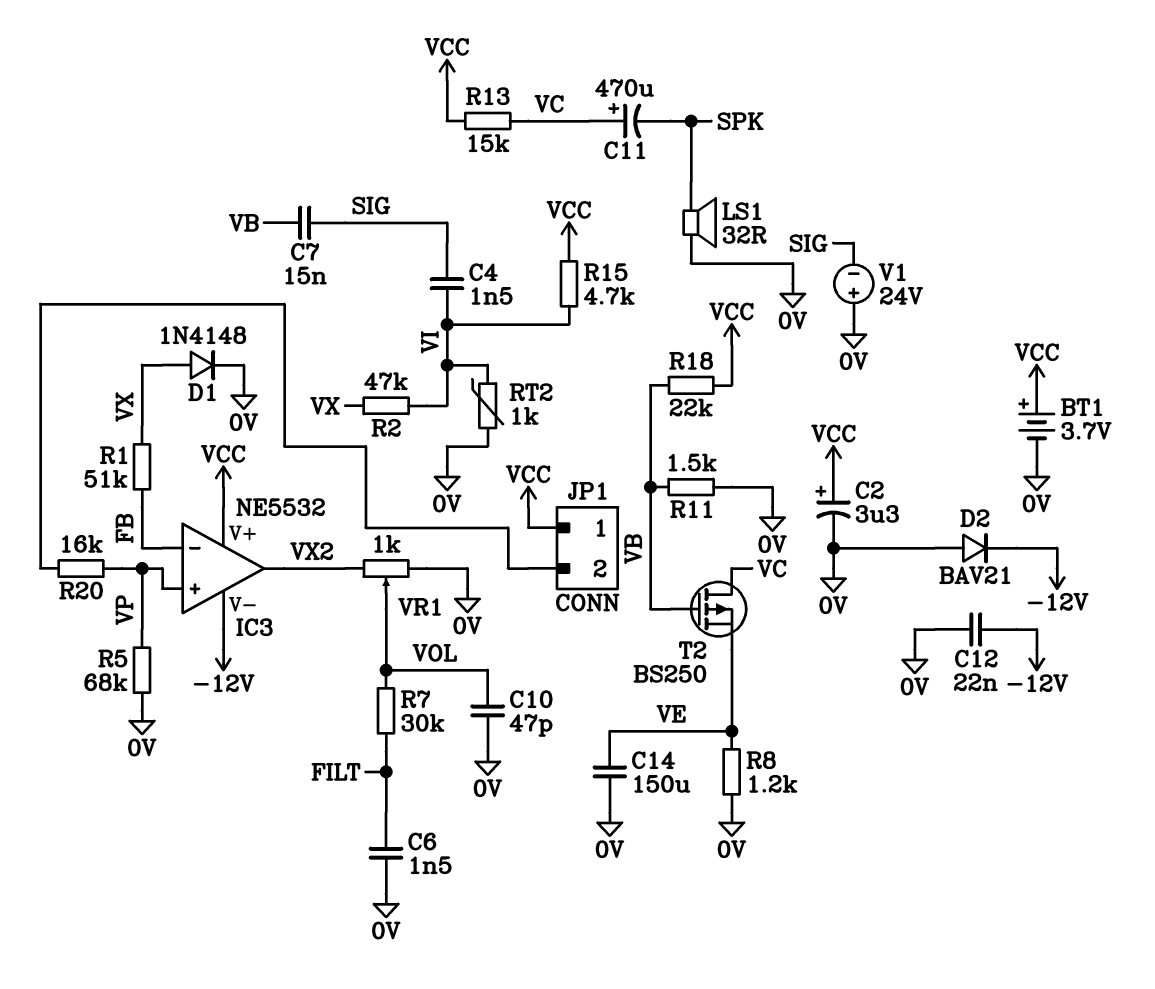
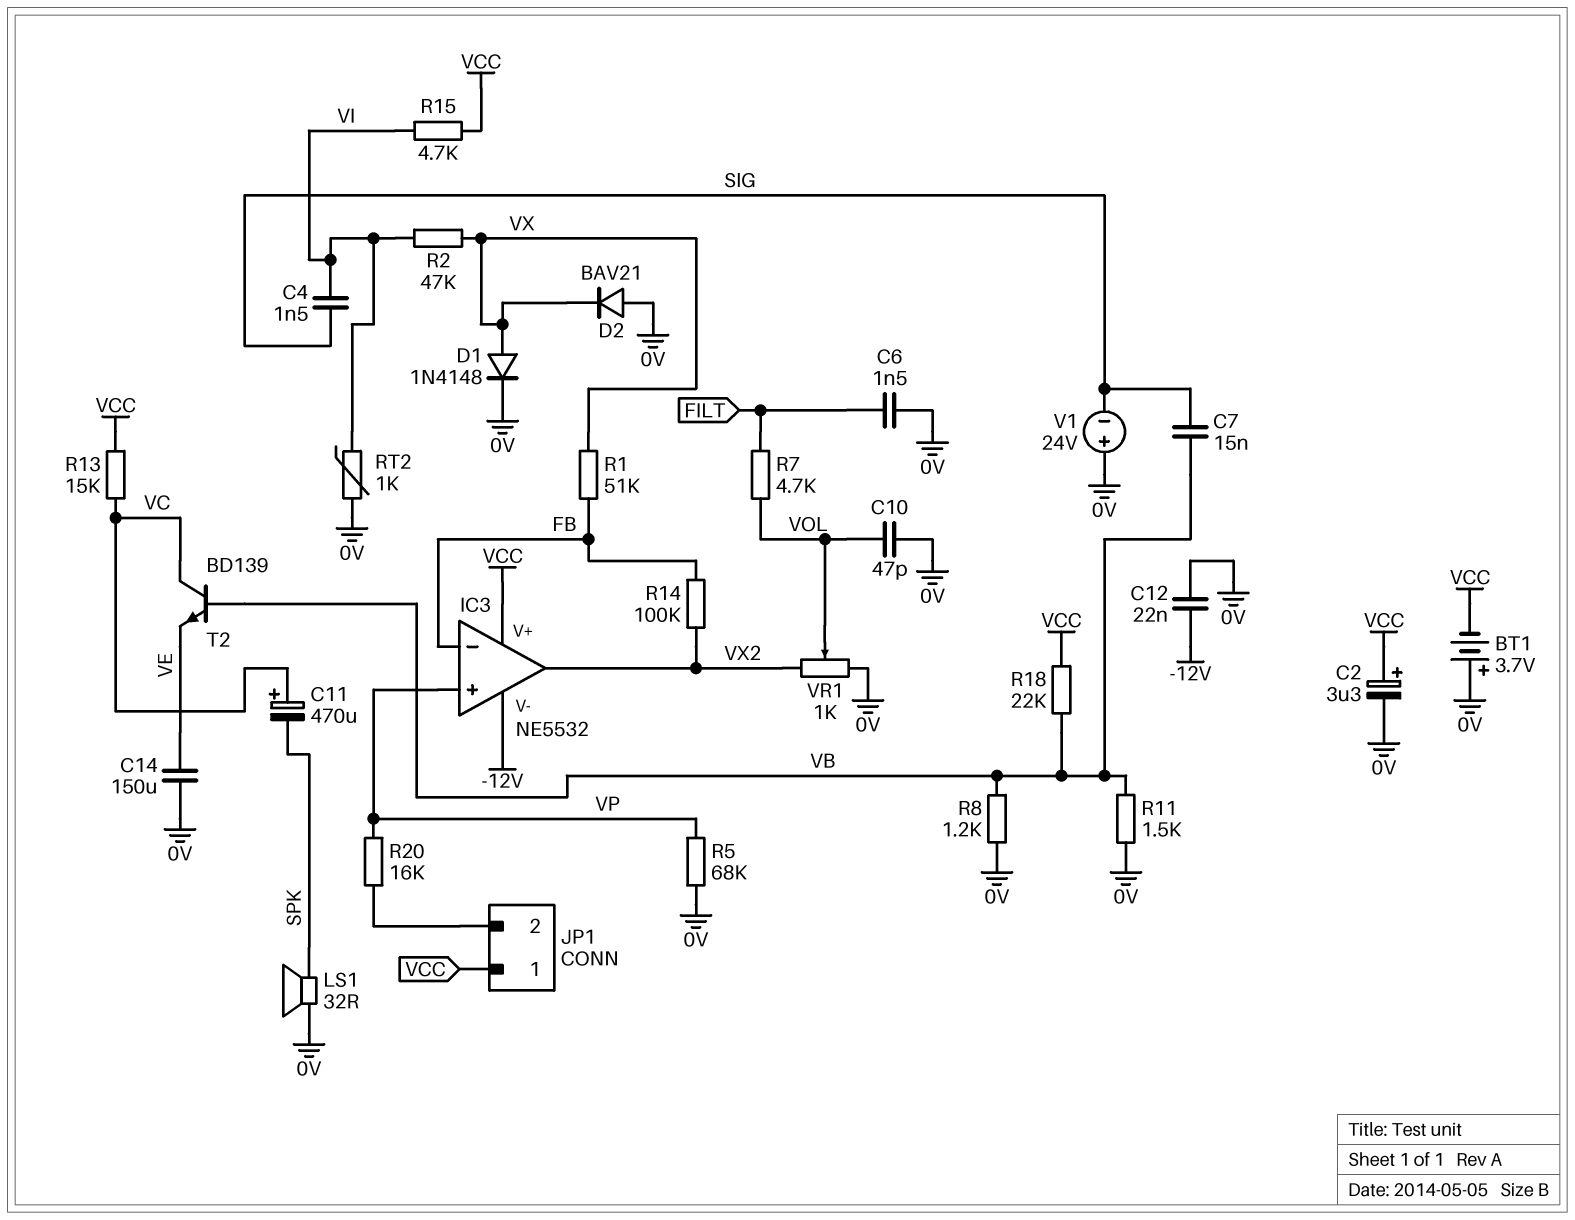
BT1: 3.7V (plus VCC, minus 0V) -> 3.7V (plus 0V, minus VCC)
D2: diode BAV21 (A 0V, K -12V) -> diode BAV21 (A 0V, K VX)
R7: 30k (FILT, VOL) -> 4.7k (FILT, VOL)
R8: 1.2k (0V, VE) -> 1.2k (0V, VB)
R14: none -> 100k (FB, VX2)
T2: PMOS BS250 (G VB, D VC, S VE) -> NPN BD139 (B VB, C VC, E VE)

